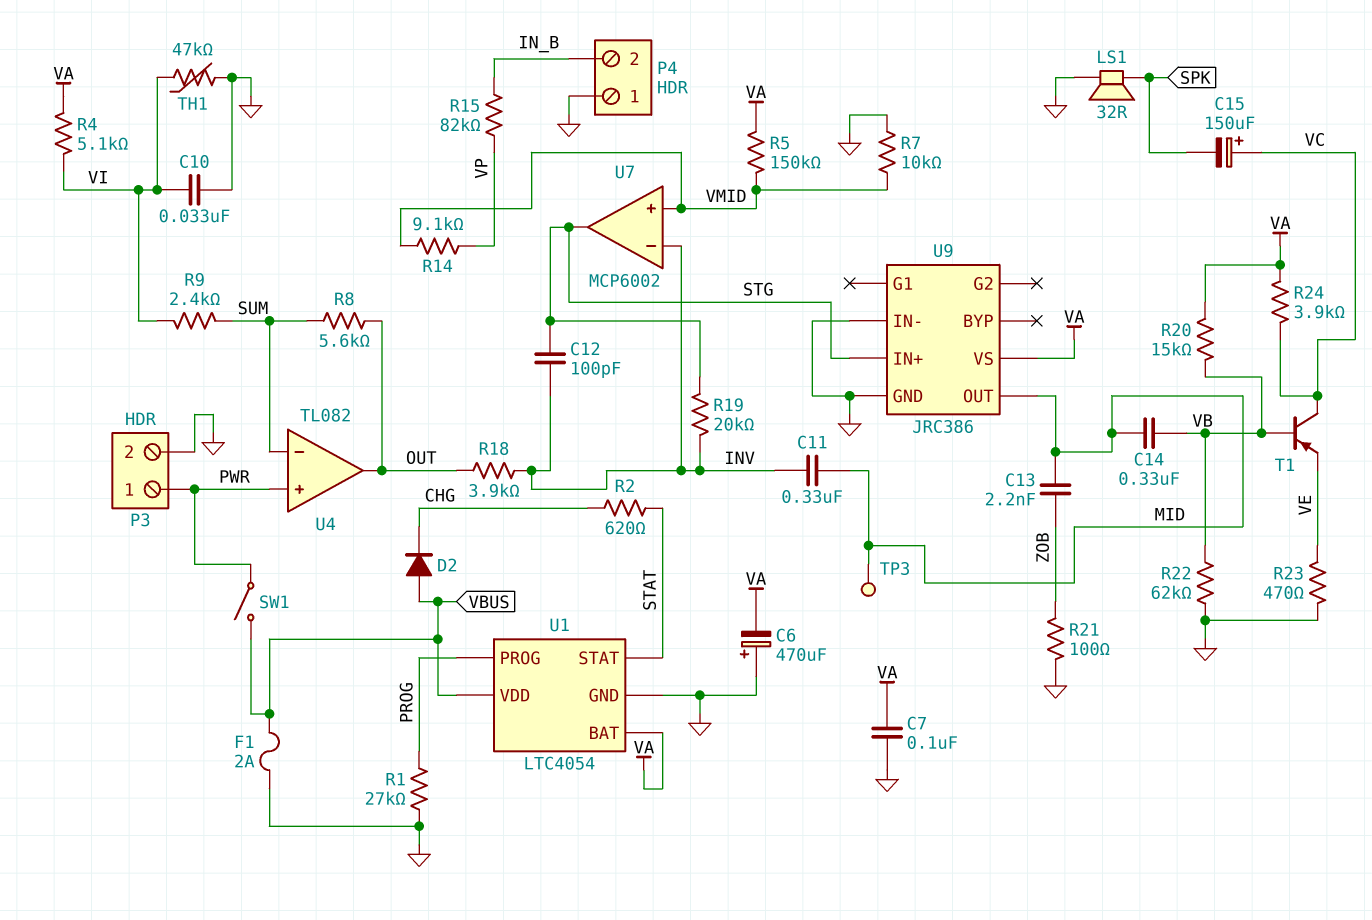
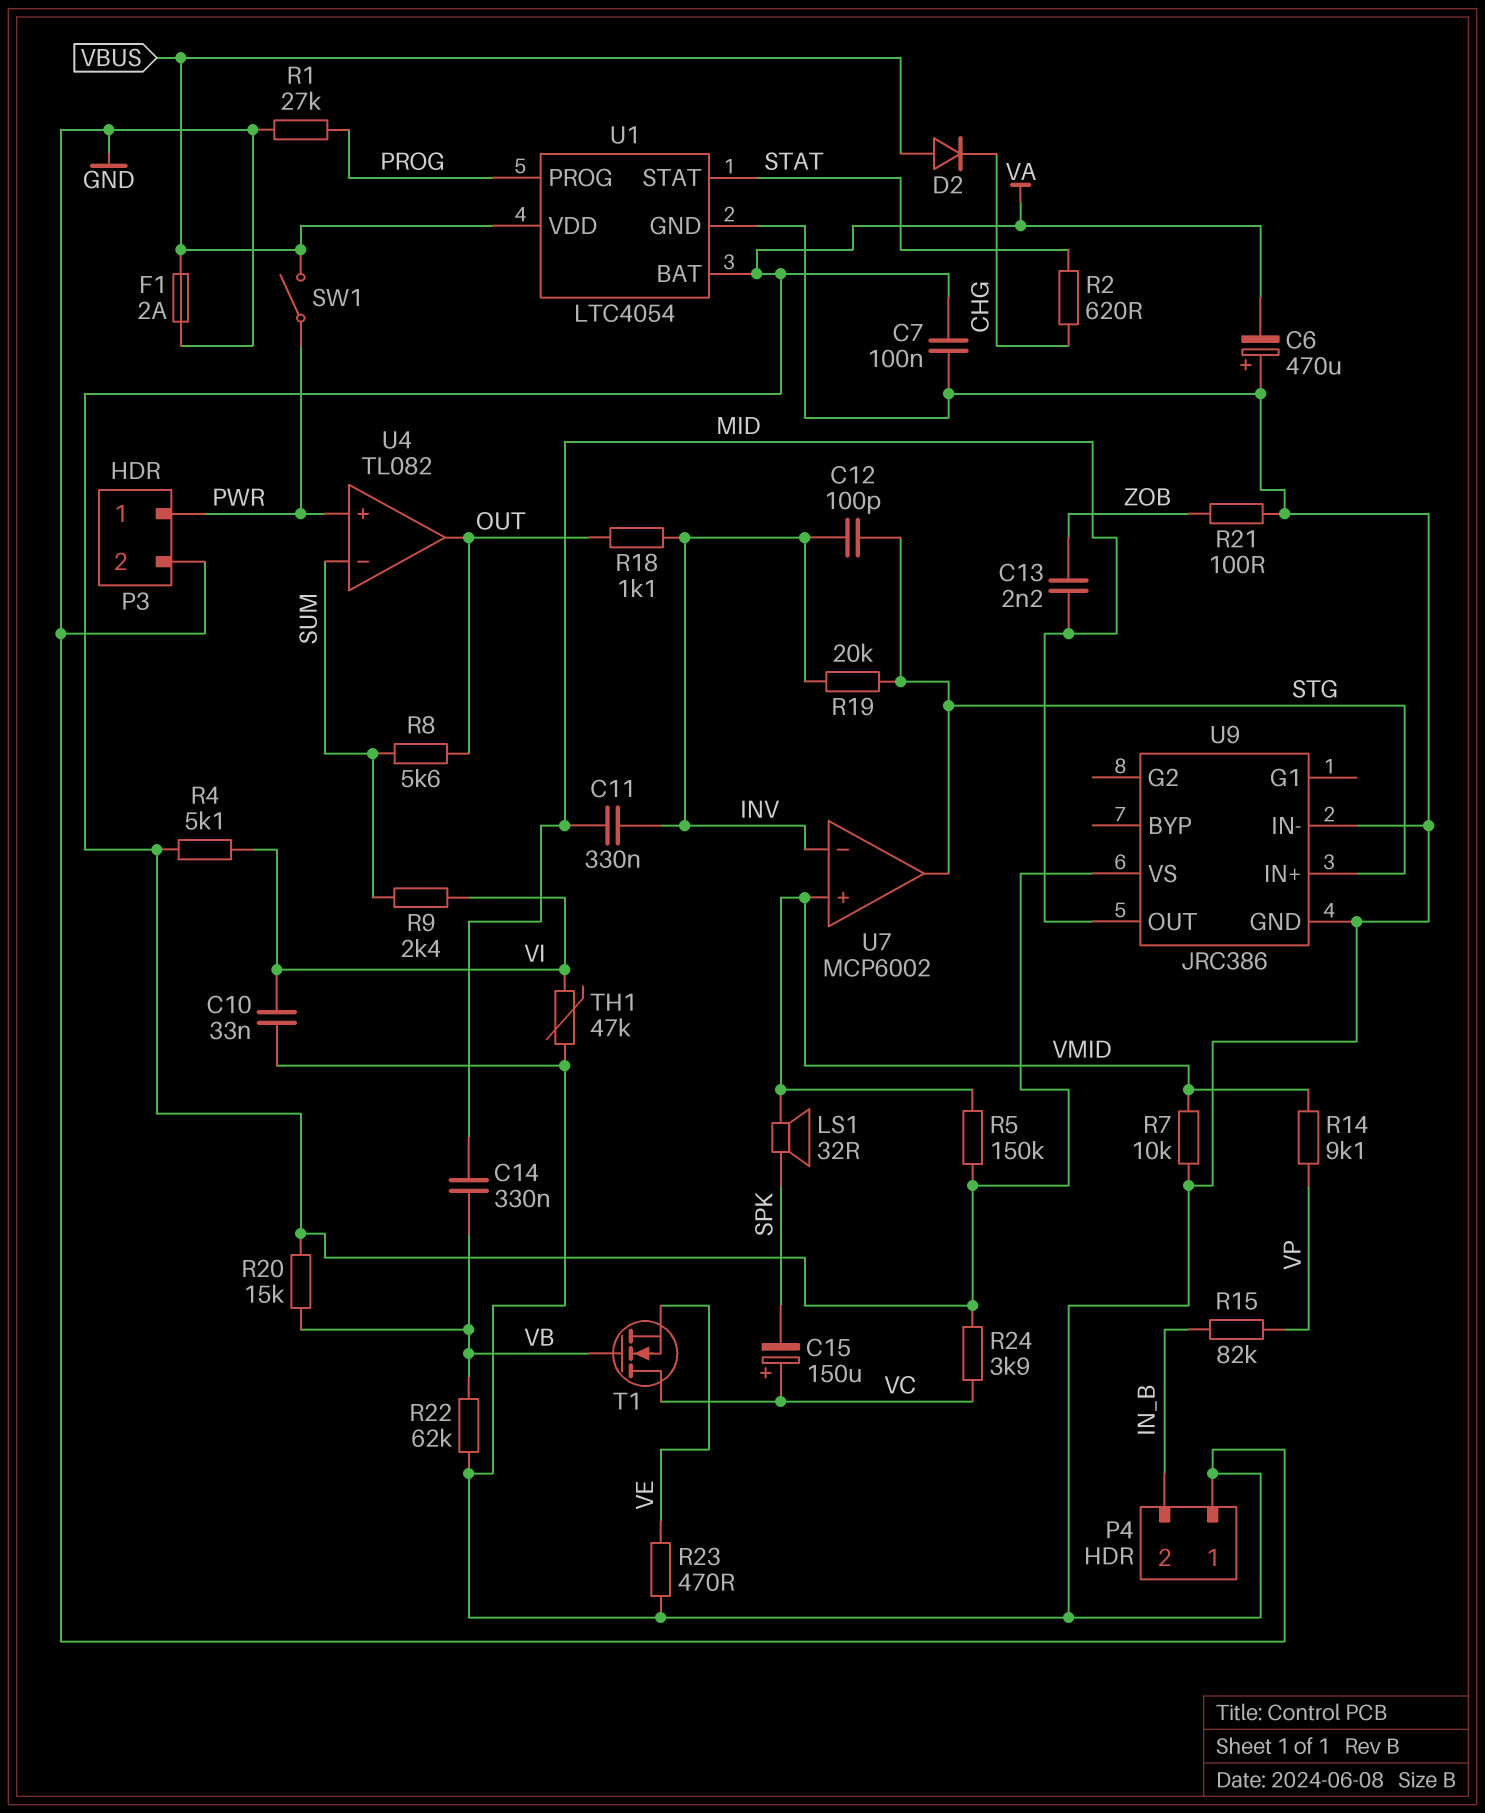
LS1: speaker 32R (GND, SPK) -> speaker 32R (SPK, VMID)
R18: 3.9k (INV, OUT) -> 1.1k (INV, OUT)
T1: PNP (B VB, C VC, E VE) -> NMOS (G VB, D VC, S VE)
TP3: test point (MID) -> none

